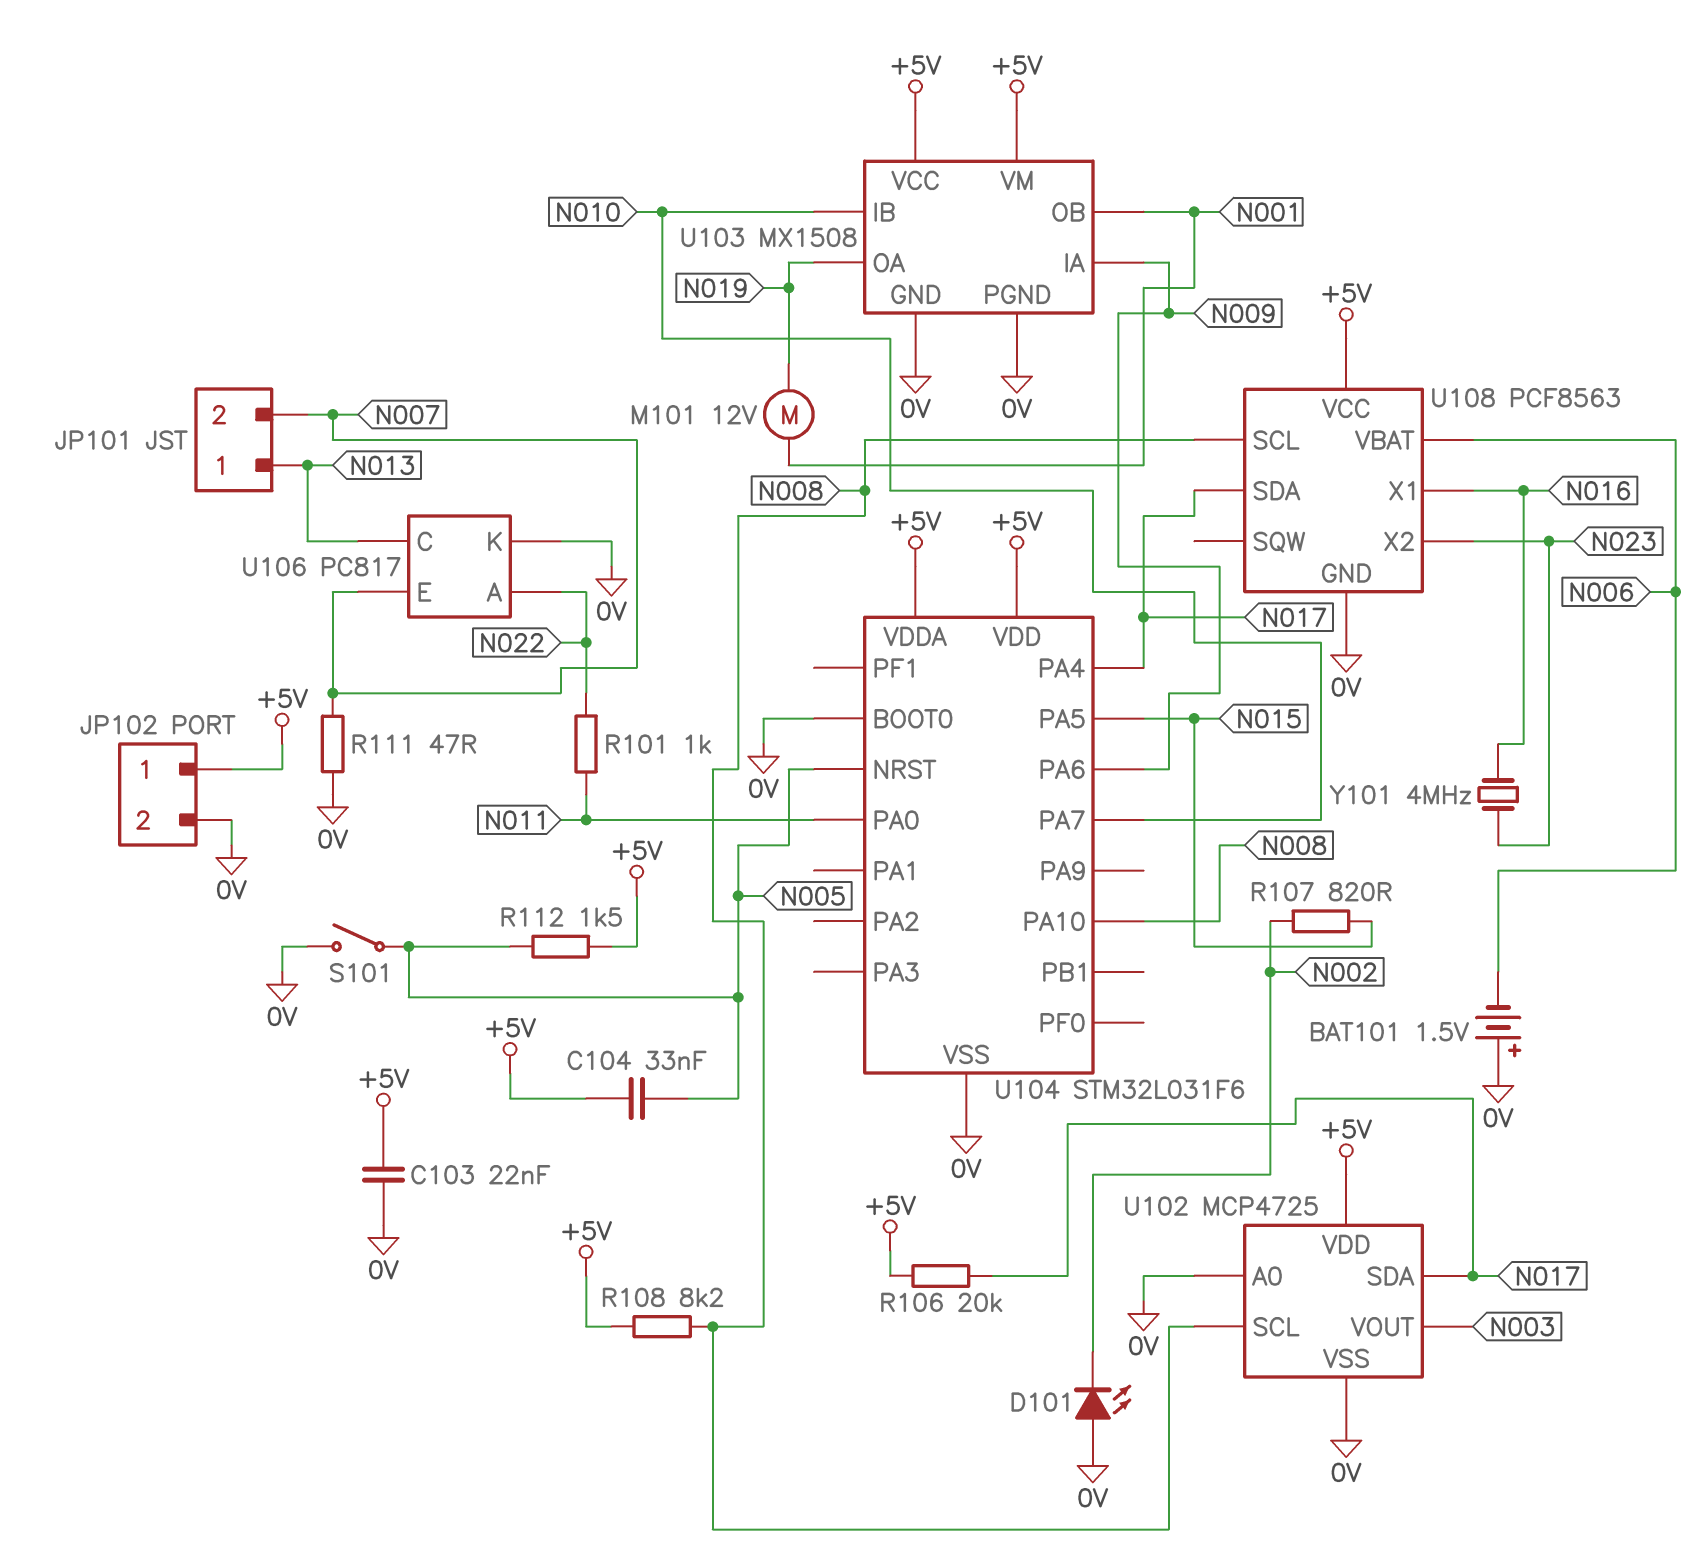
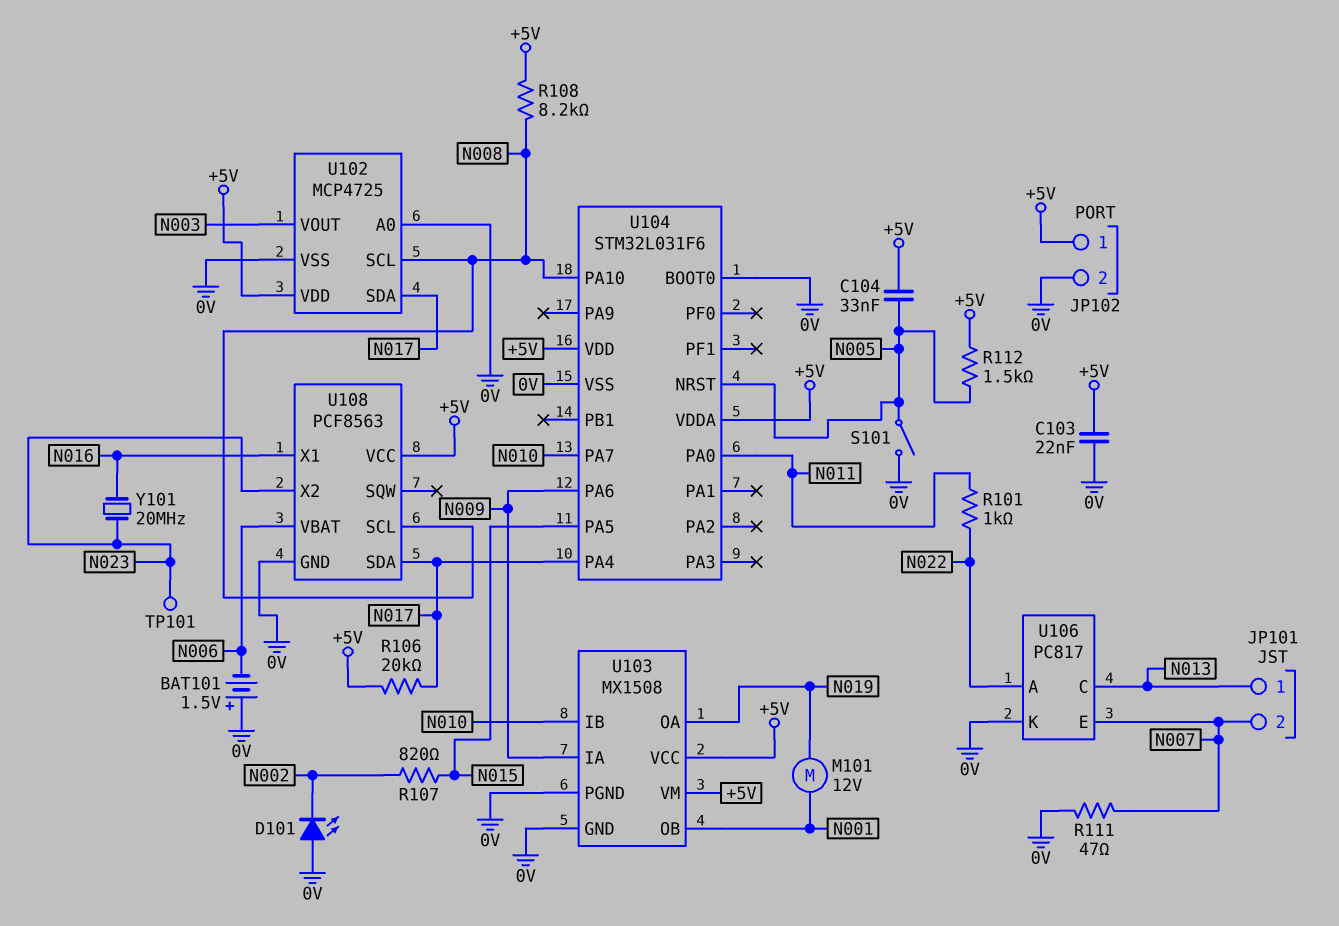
TP101: none -> test point (N023)
Y101: 4MHz (N016, N023) -> 20MHz (N016, N023)

